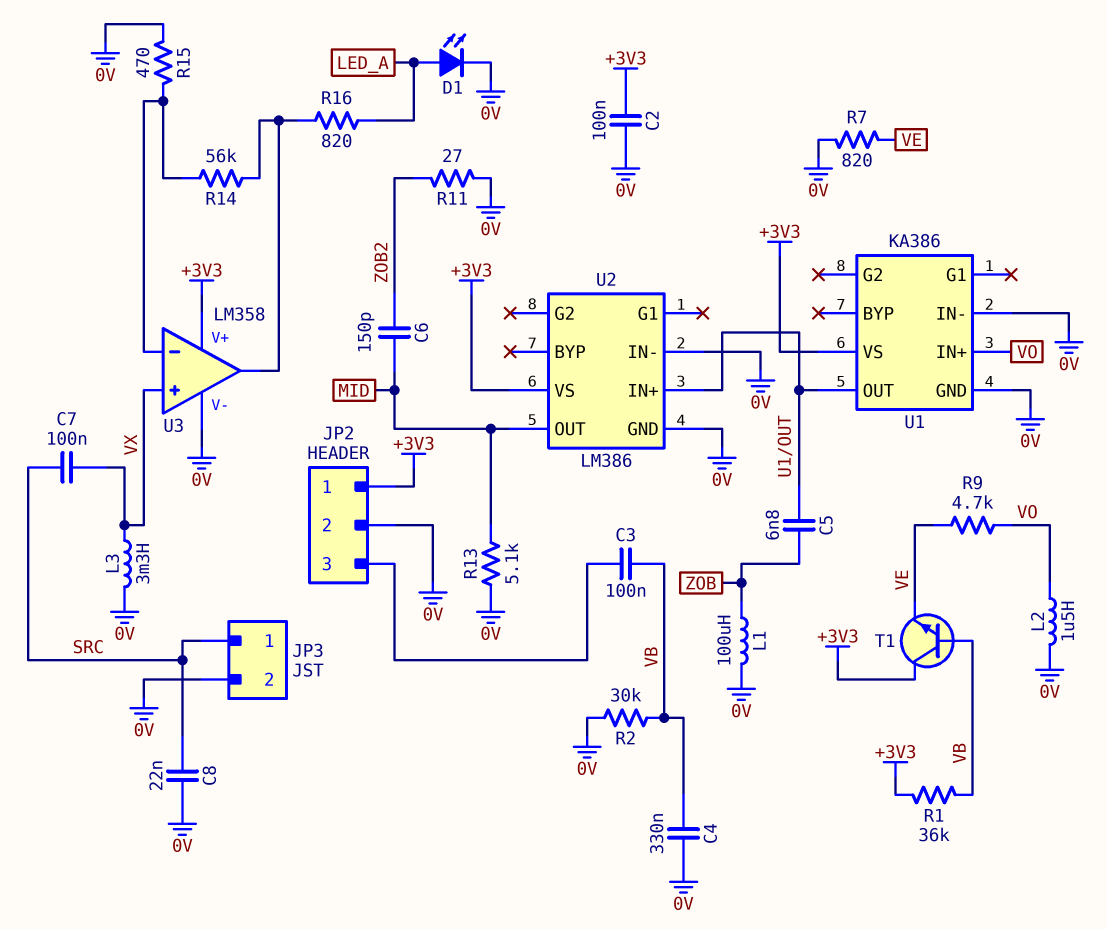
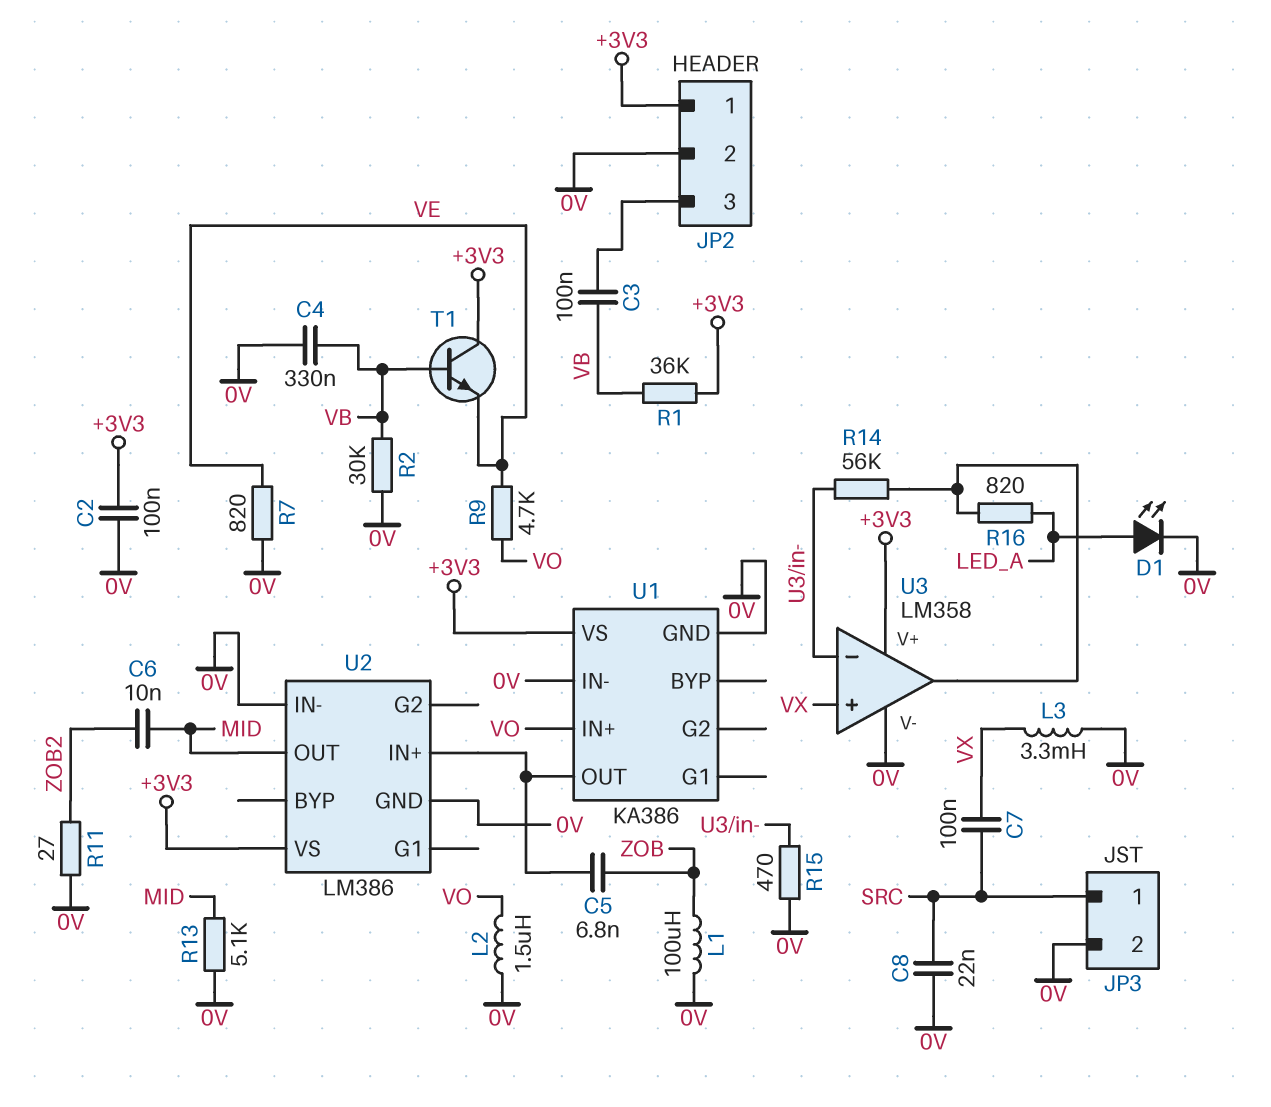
C6: 150pF (MID, ZOB2) -> 10nF (MID, ZOB2)

